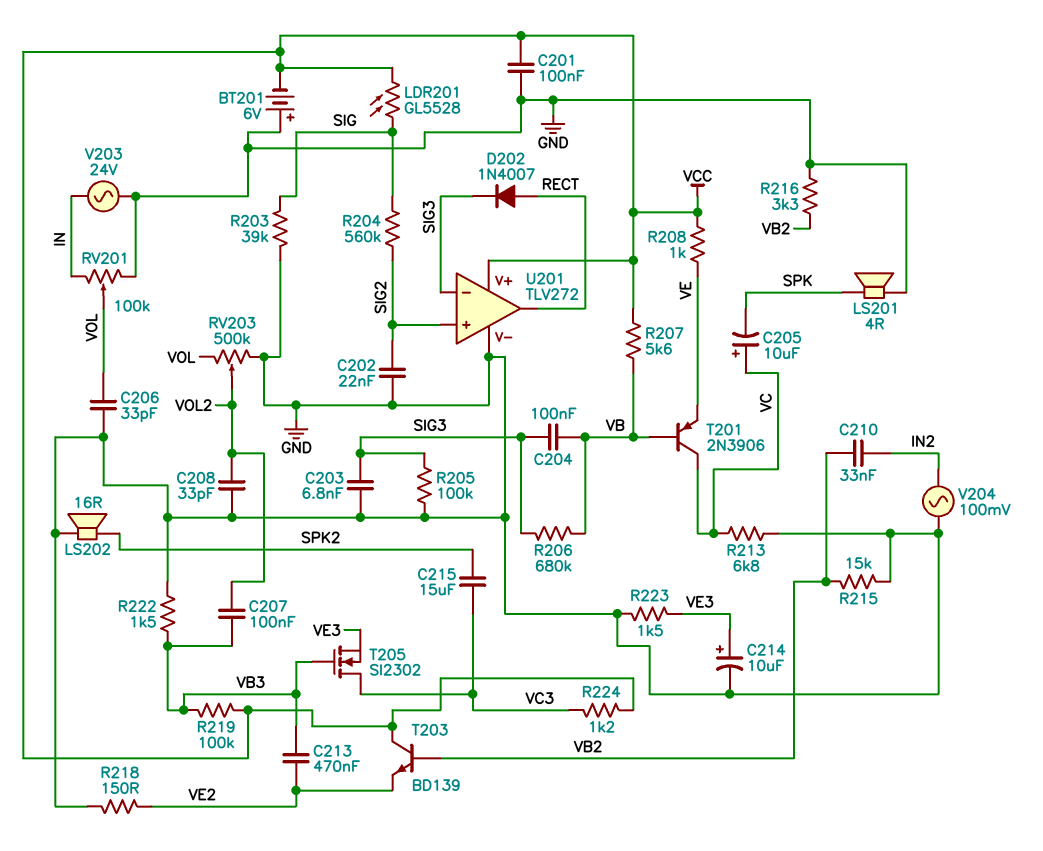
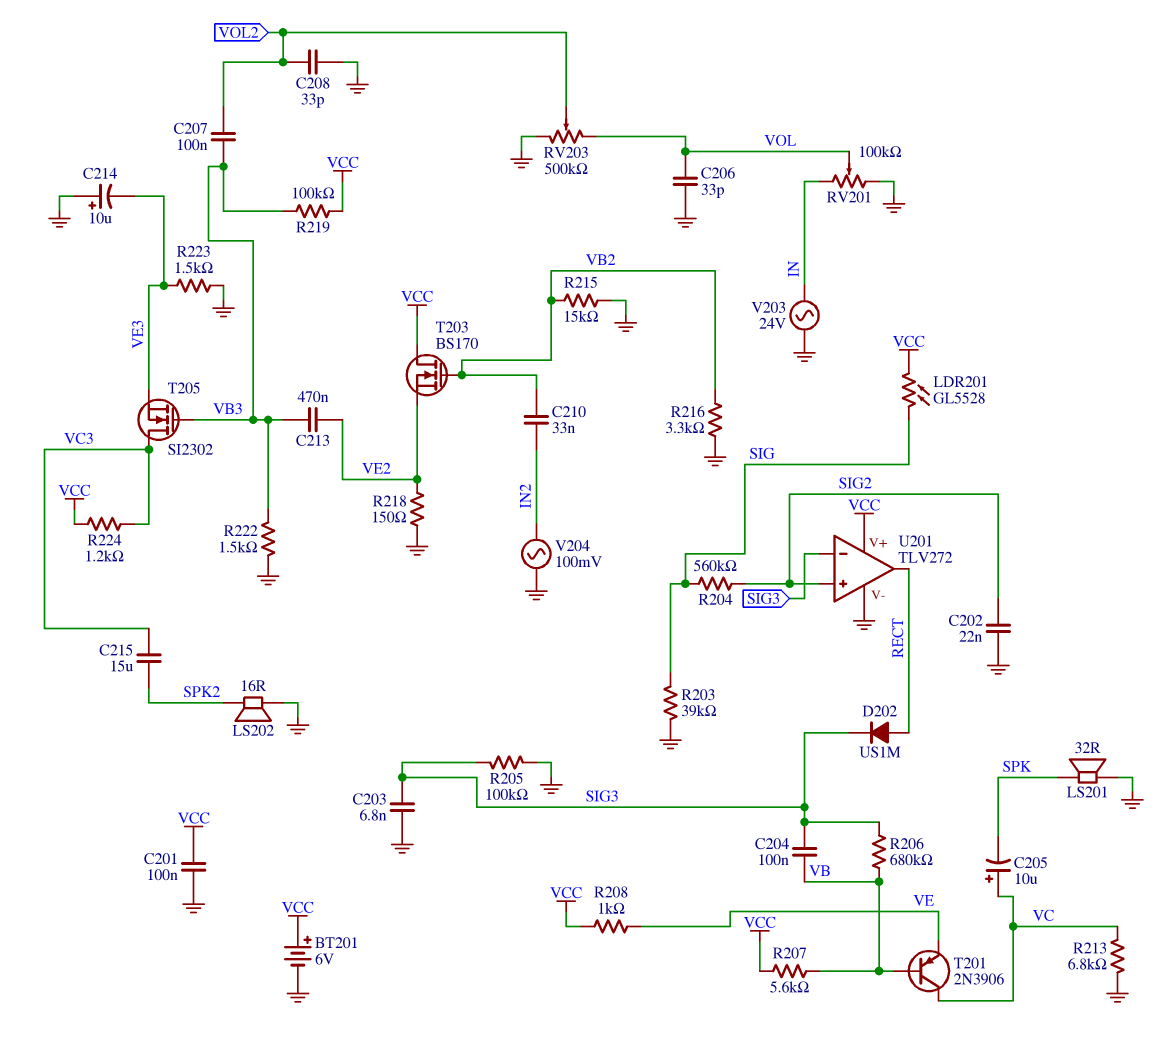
BT201: 6V (plus GND, minus VCC) -> 6V (plus VCC, minus GND)
C214: 10uF (plus VE3, minus GND) -> 10uF (plus GND, minus VE3)
D202: diode 1N4007 (A RECT, K SIG3) -> diode US1M (A RECT, K SIG3)
LS201: speaker 4R (GND, SPK) -> speaker 32R (GND, SPK)
T203: NPN BD139 (B VB2, C VCC, E VE2) -> NMOS BS170 (G VB2, D VCC, S VE2)

